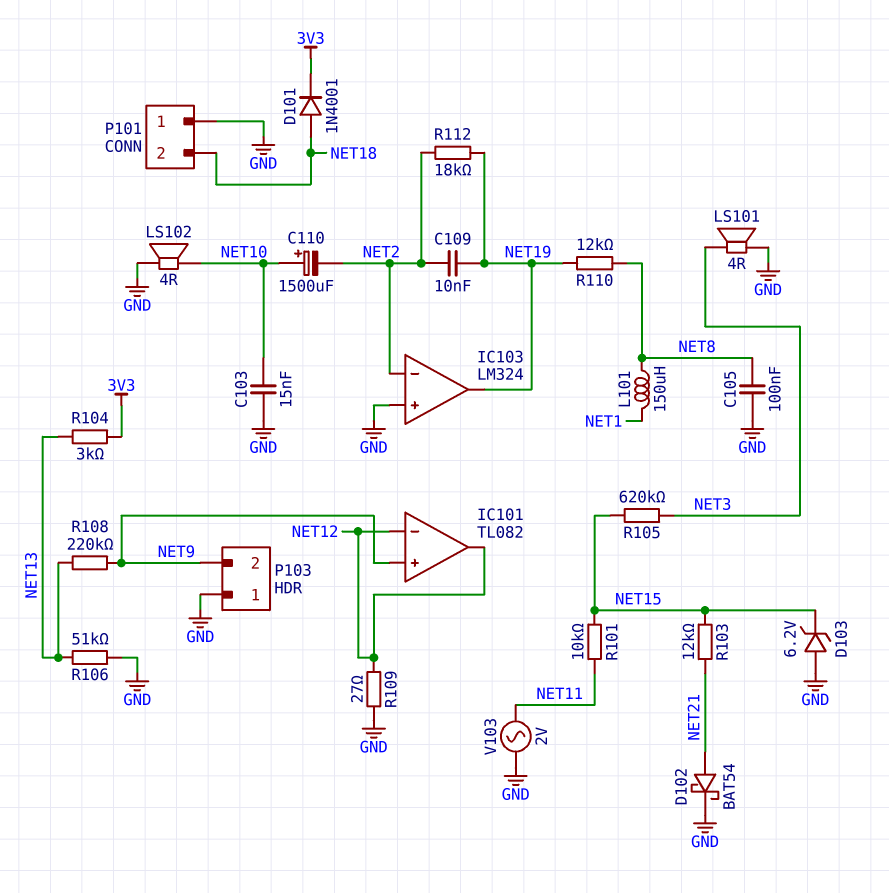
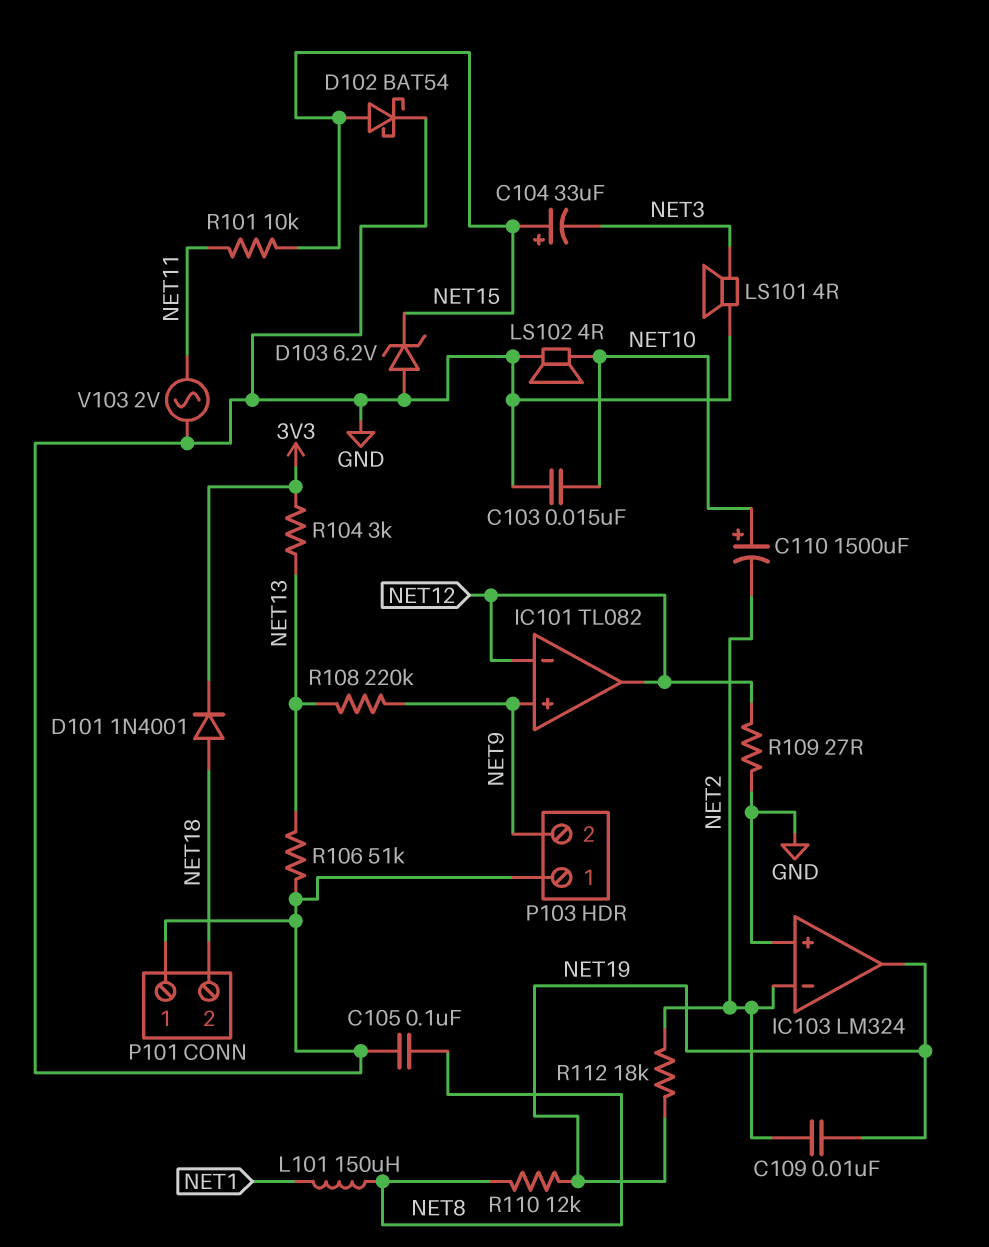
C104: none -> 33uF (plus NET15, minus NET3)
D102: schottky BAT54 (A NET21, K GND) -> schottky BAT54 (A NET15, K GND)
R103: 12k (NET15, NET21) -> none
R105: 620k (NET3, NET15) -> none

